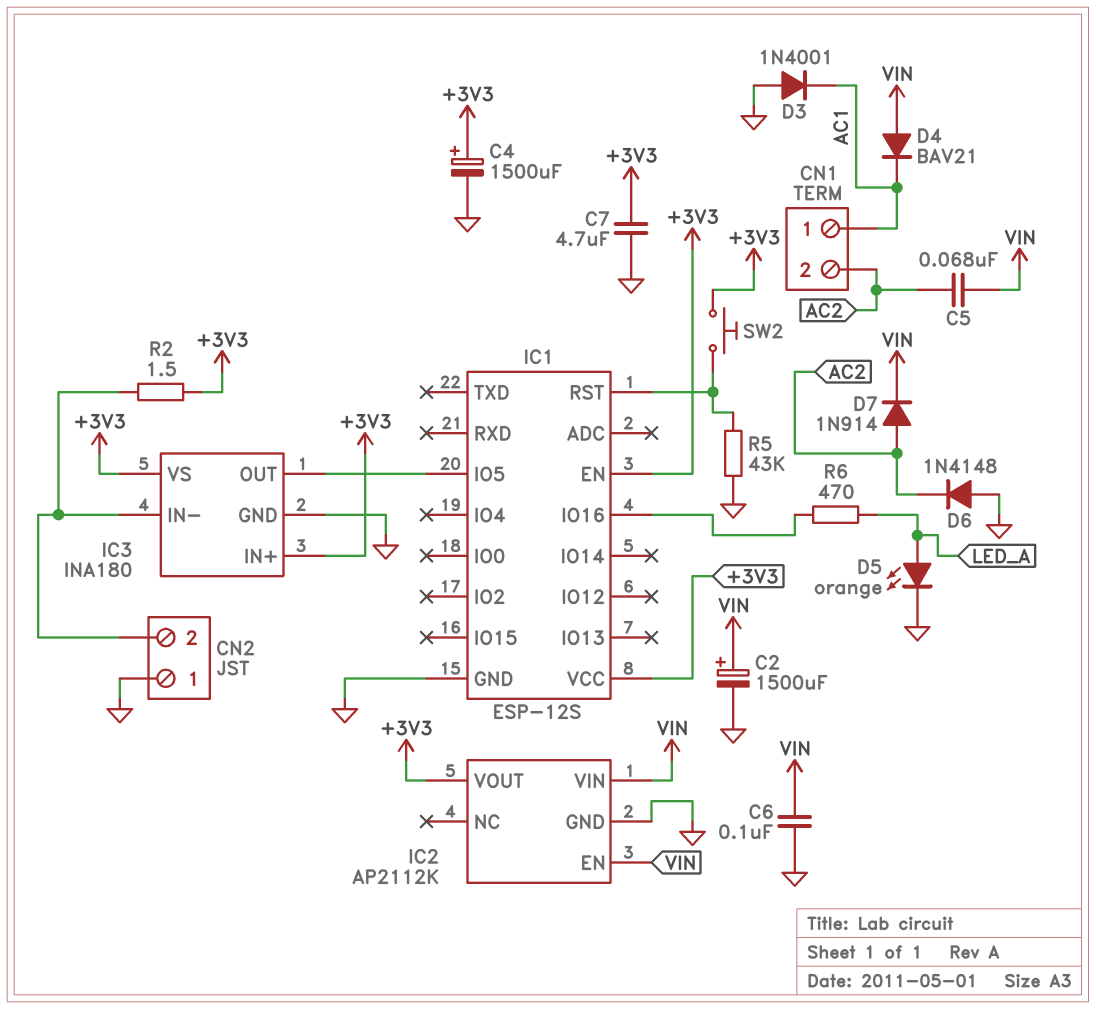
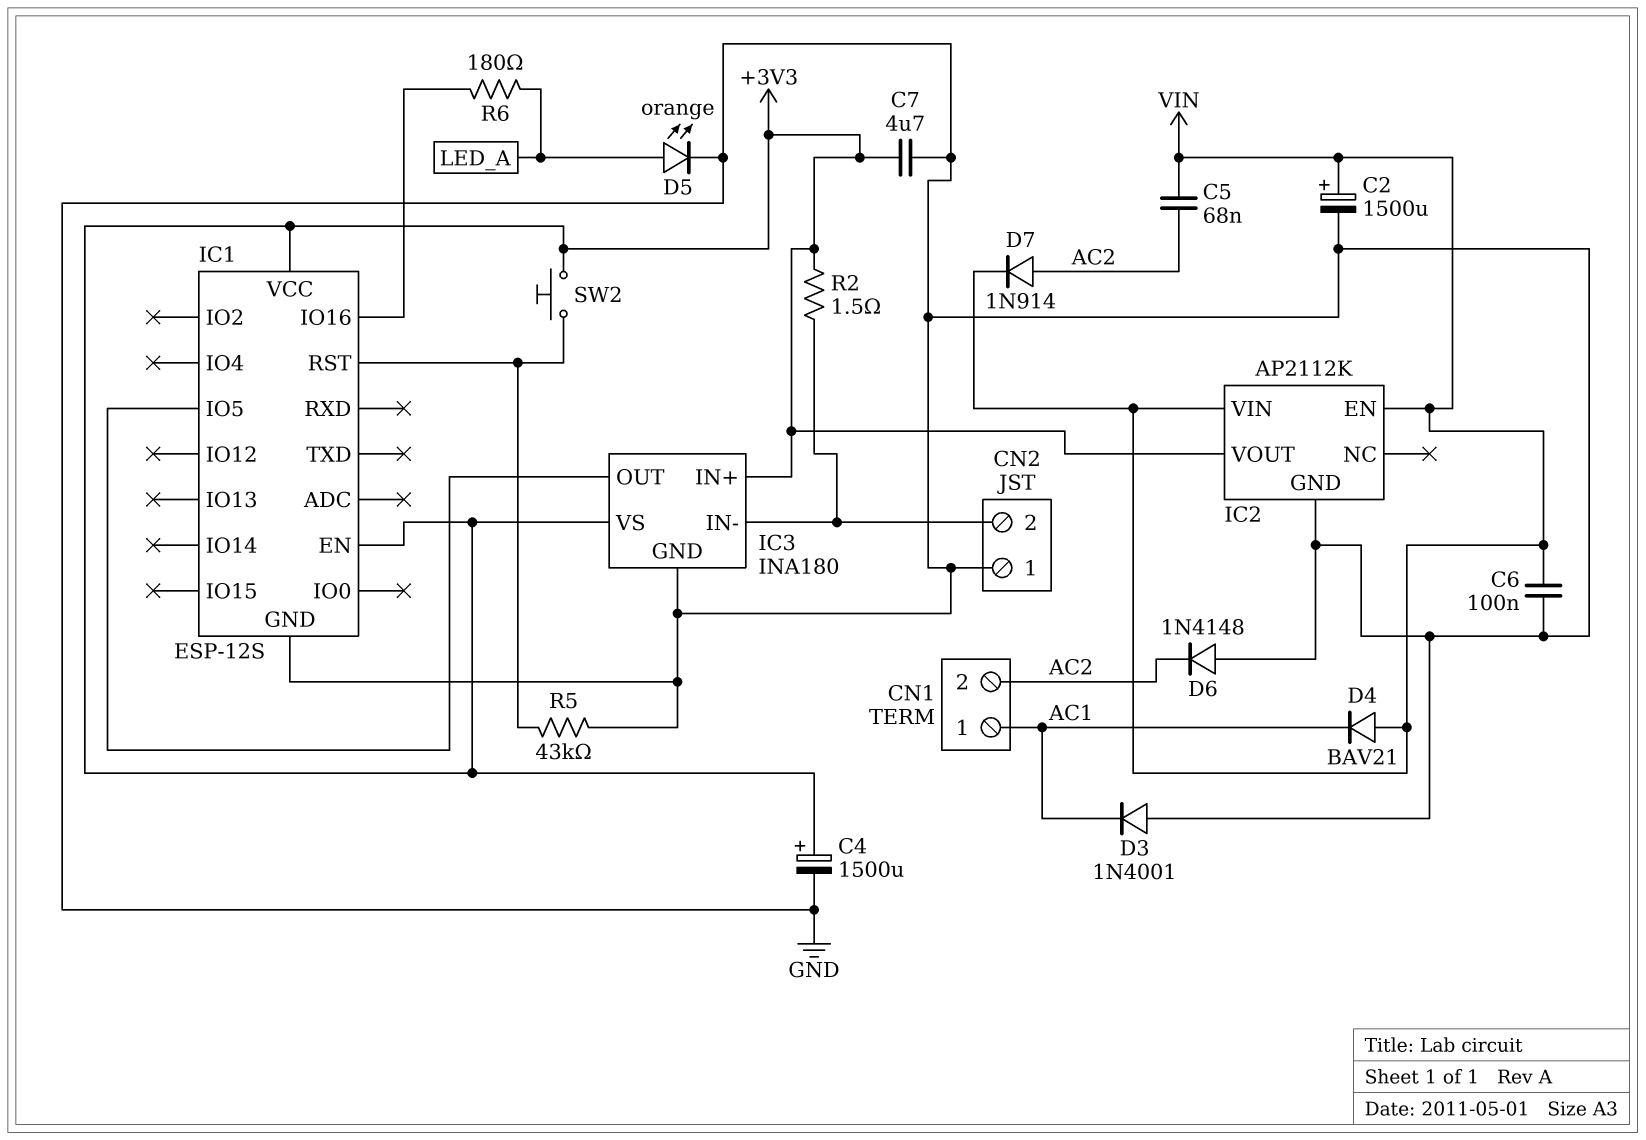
R6: 470 (IC1/IO16, LED_A) -> 180 (IC1/IO16, LED_A)

